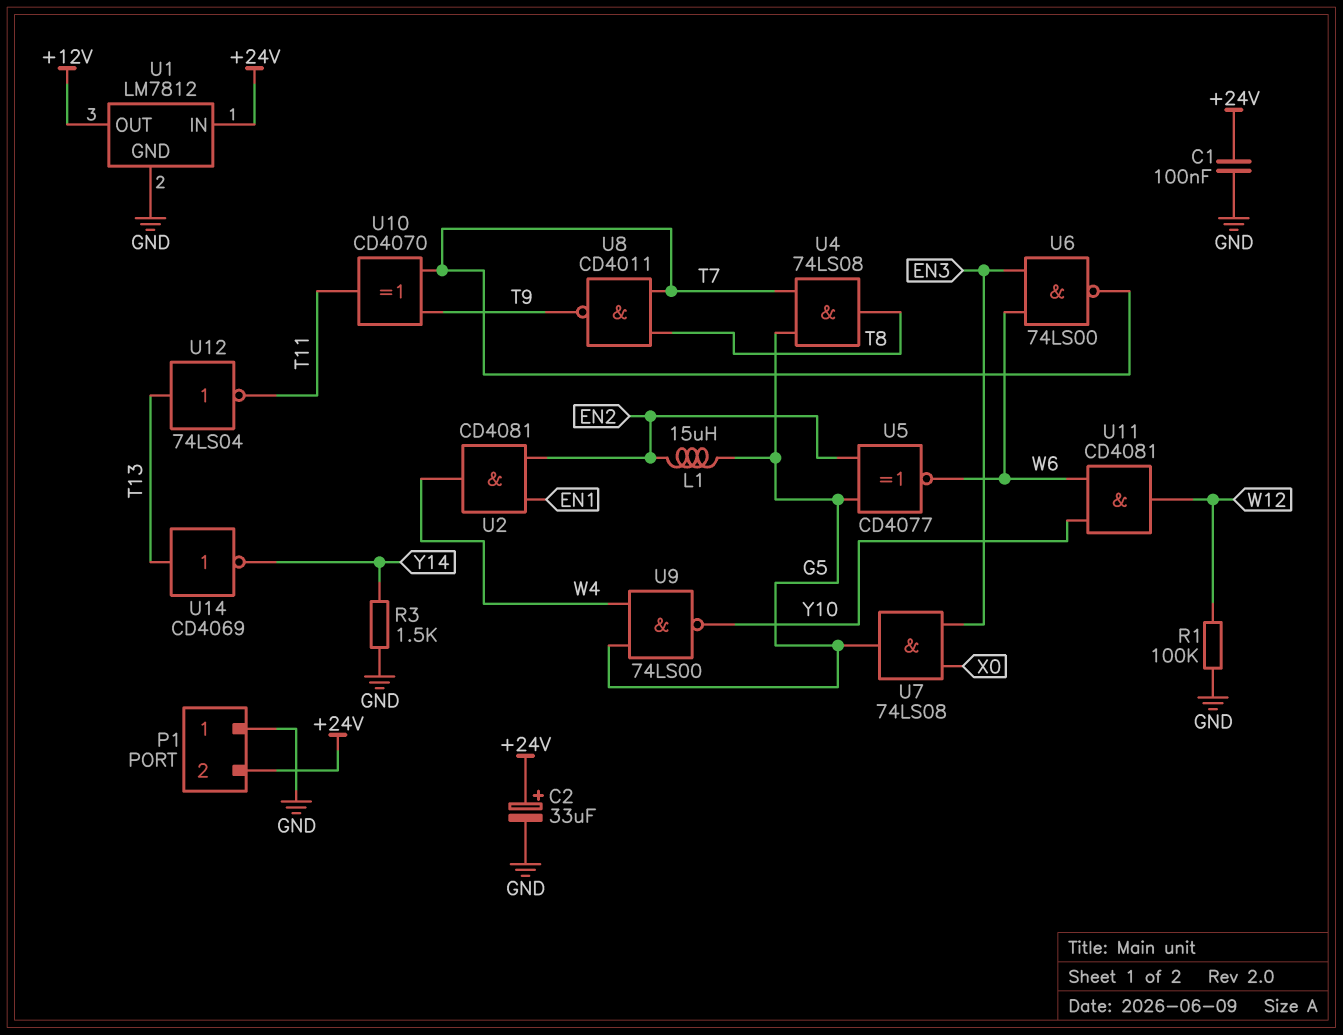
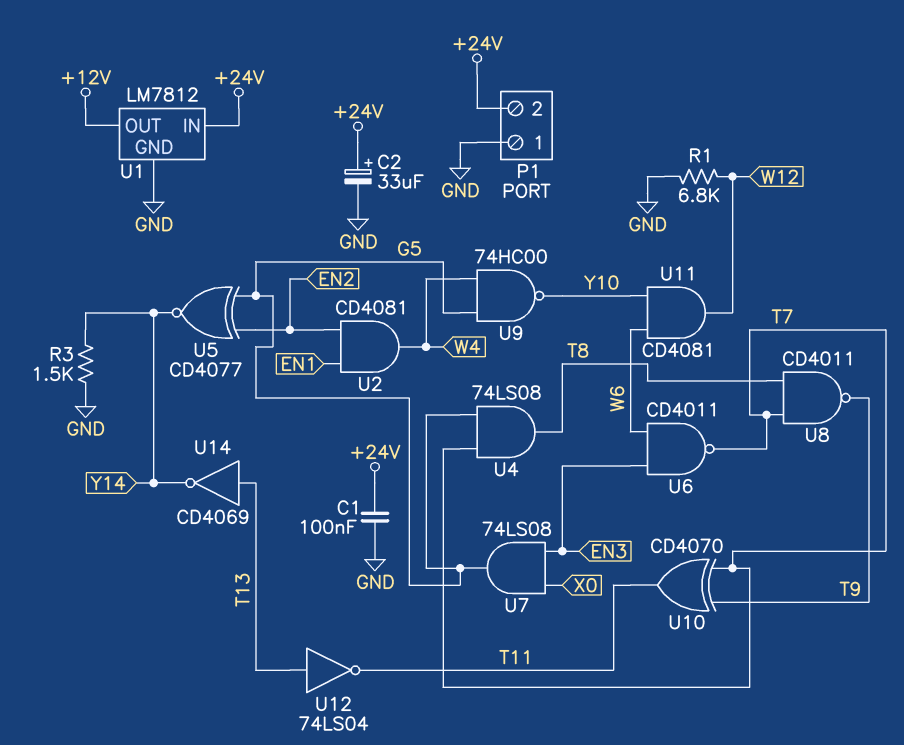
L1: 15uH (EN2, G5) -> none
R1: 100k (GND, W12) -> 6.8k (GND, W12)
U5: XNOR CD4077 (in EN2, in G5, out W6) -> XNOR CD4077 (in EN2, in G5, out Y14)
U6: NAND 74LS00 (in EN3, in W6, out T7) -> NAND CD4011 (in EN3, in W6, out T7)
U9: NAND 74LS00 (in G5, in W4, out Y10) -> NAND 74HC00 (in G5, in W4, out Y10)

